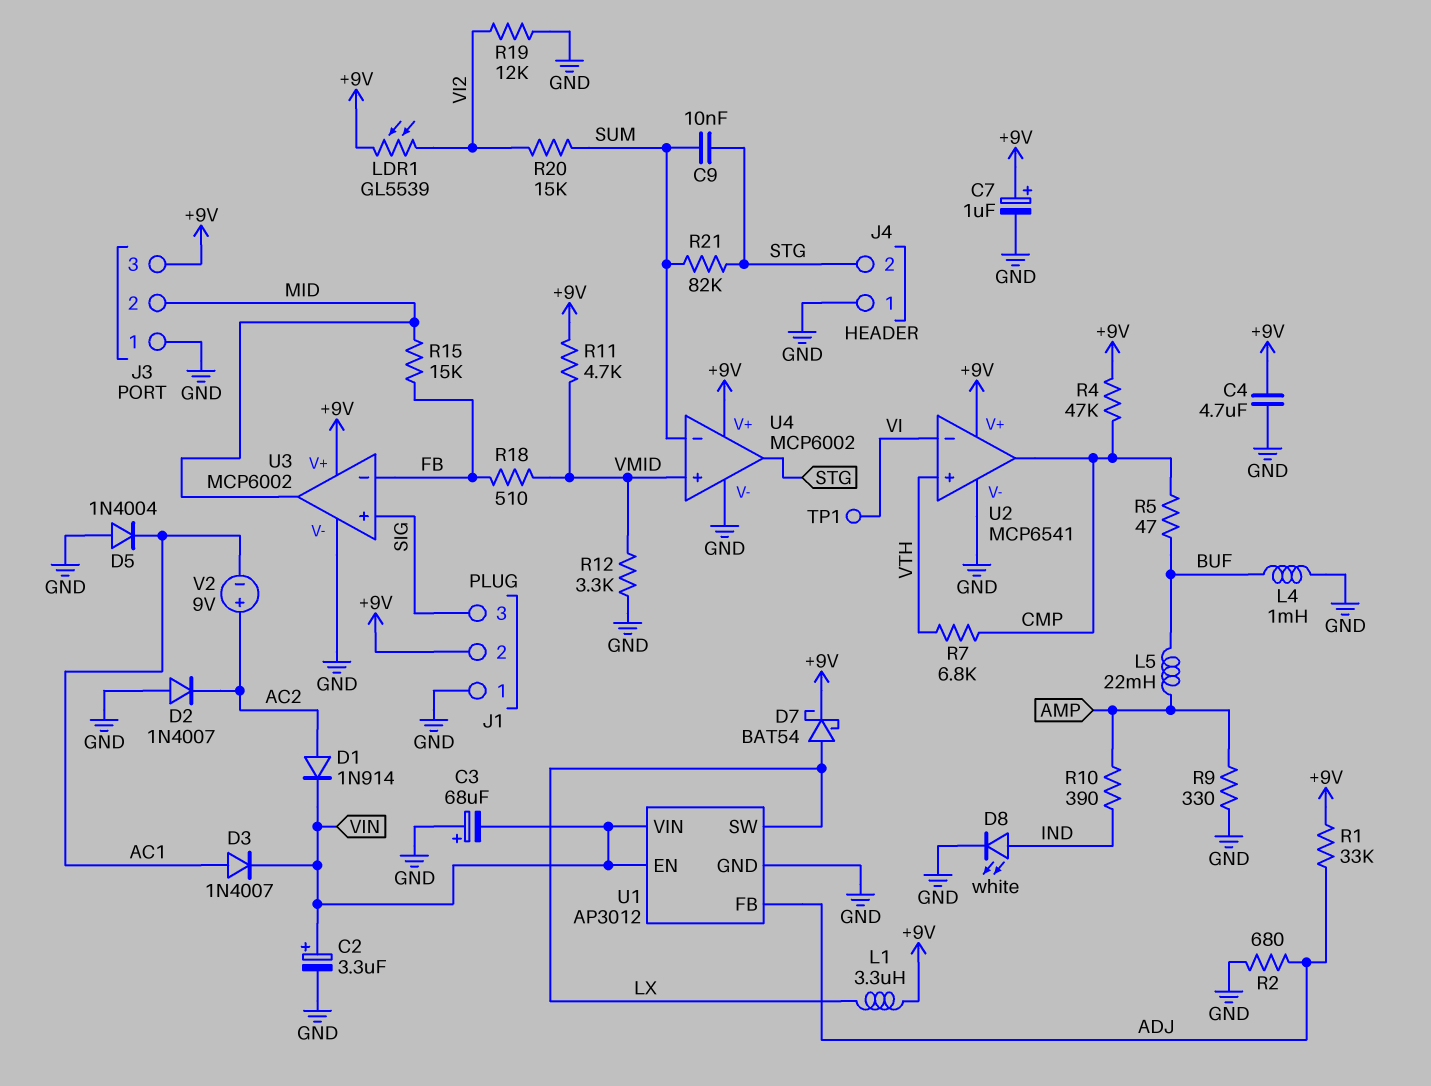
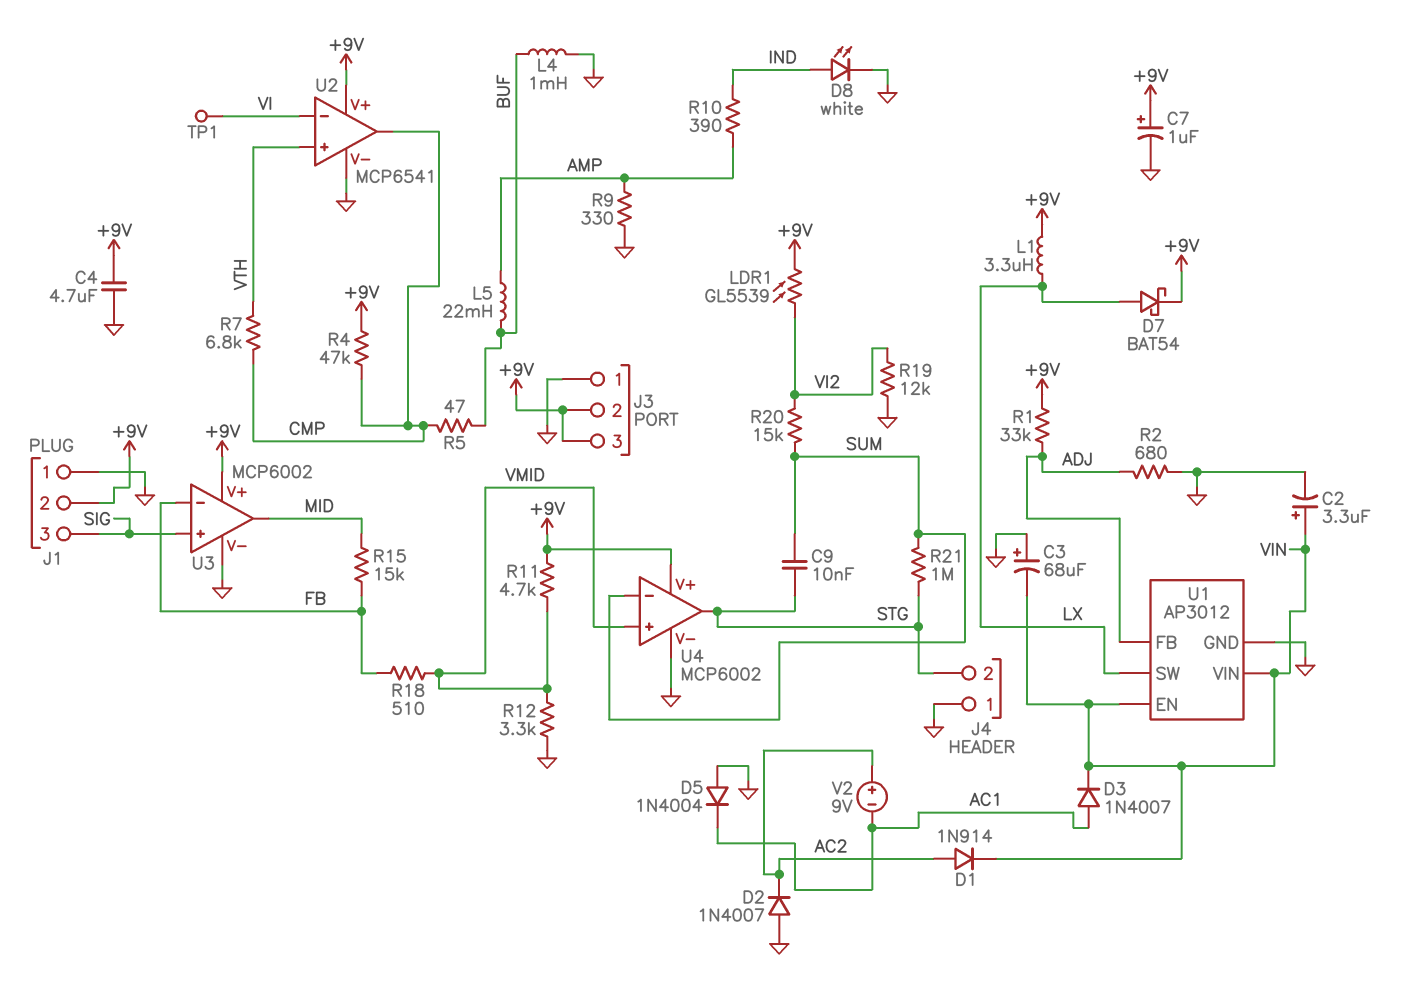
J3 pin 2: MID -> +9V
R21: 82k (STG, SUM) -> 1M (STG, SUM)

